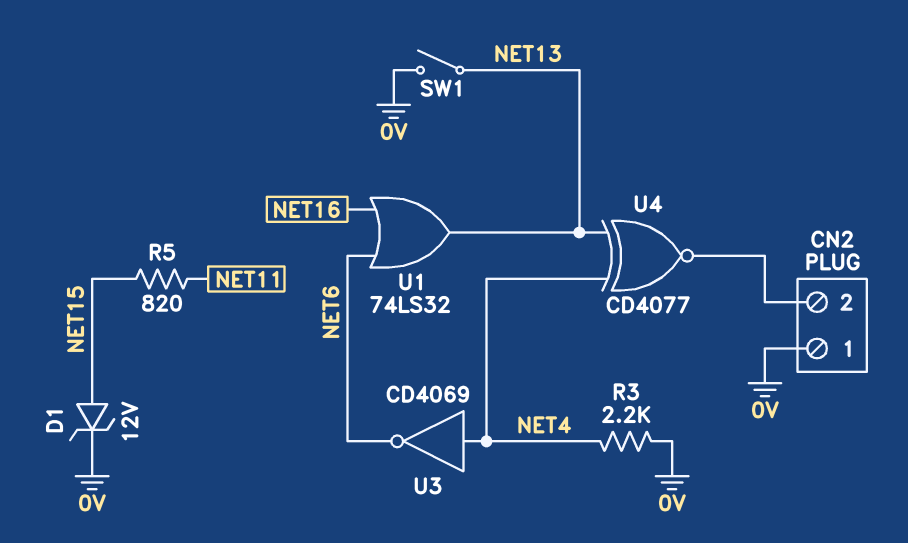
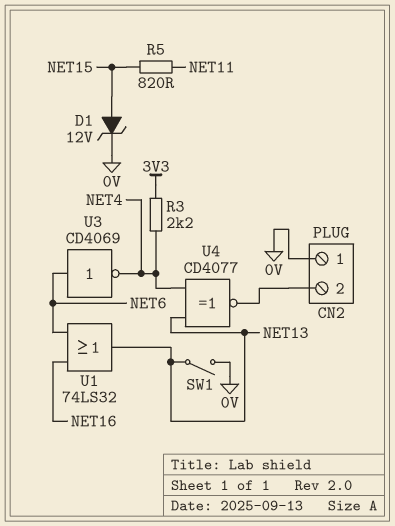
R3: 2.2k (0V, NET4) -> 2.2k (3V3, NET4)
U3: NOT CD4069 (in NET4, out NET6) -> NOT CD4069 (in NET6, out NET4)

